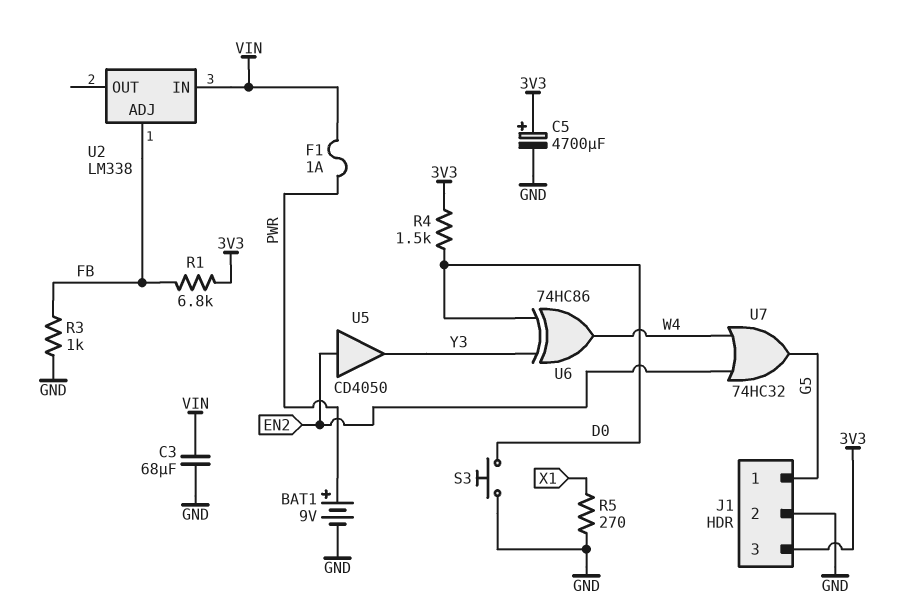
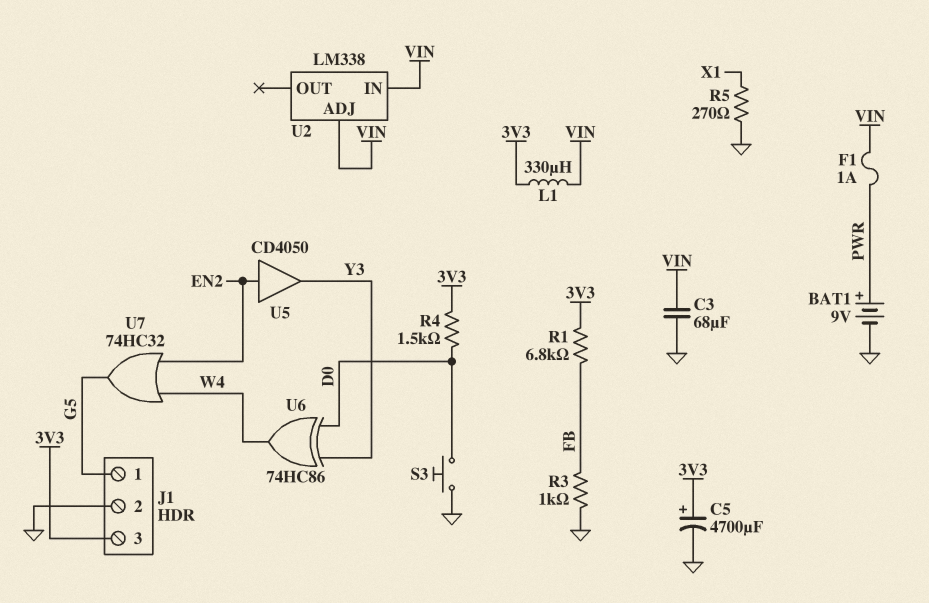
L1: none -> 330uH (3V3, VIN)
U2 pin ADJ: FB -> VIN

